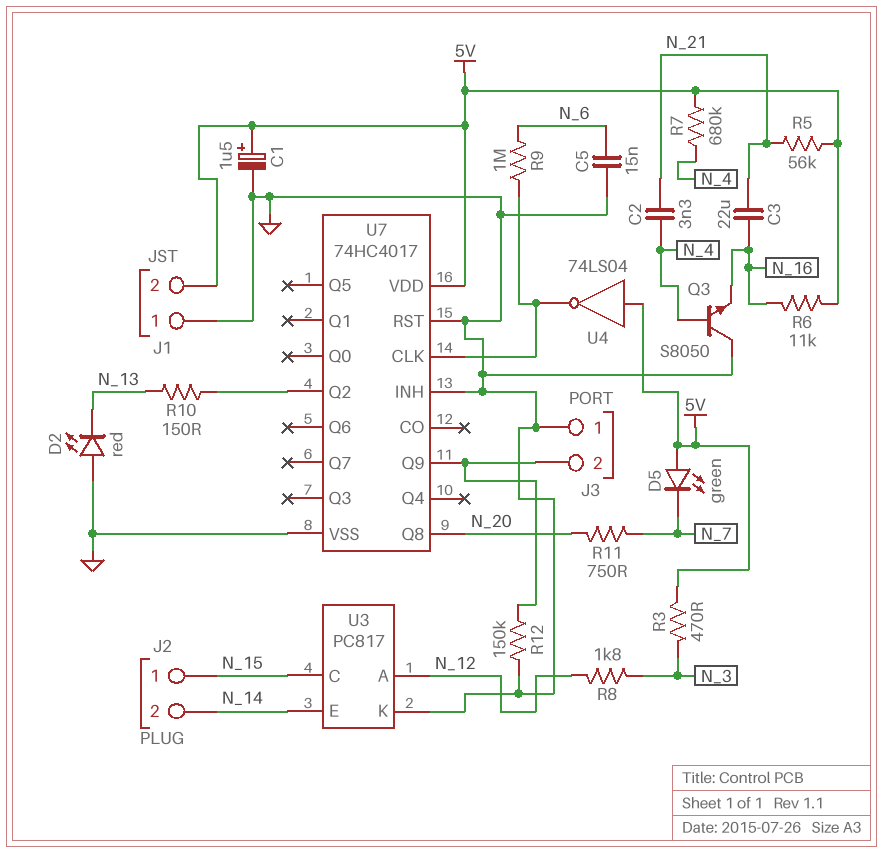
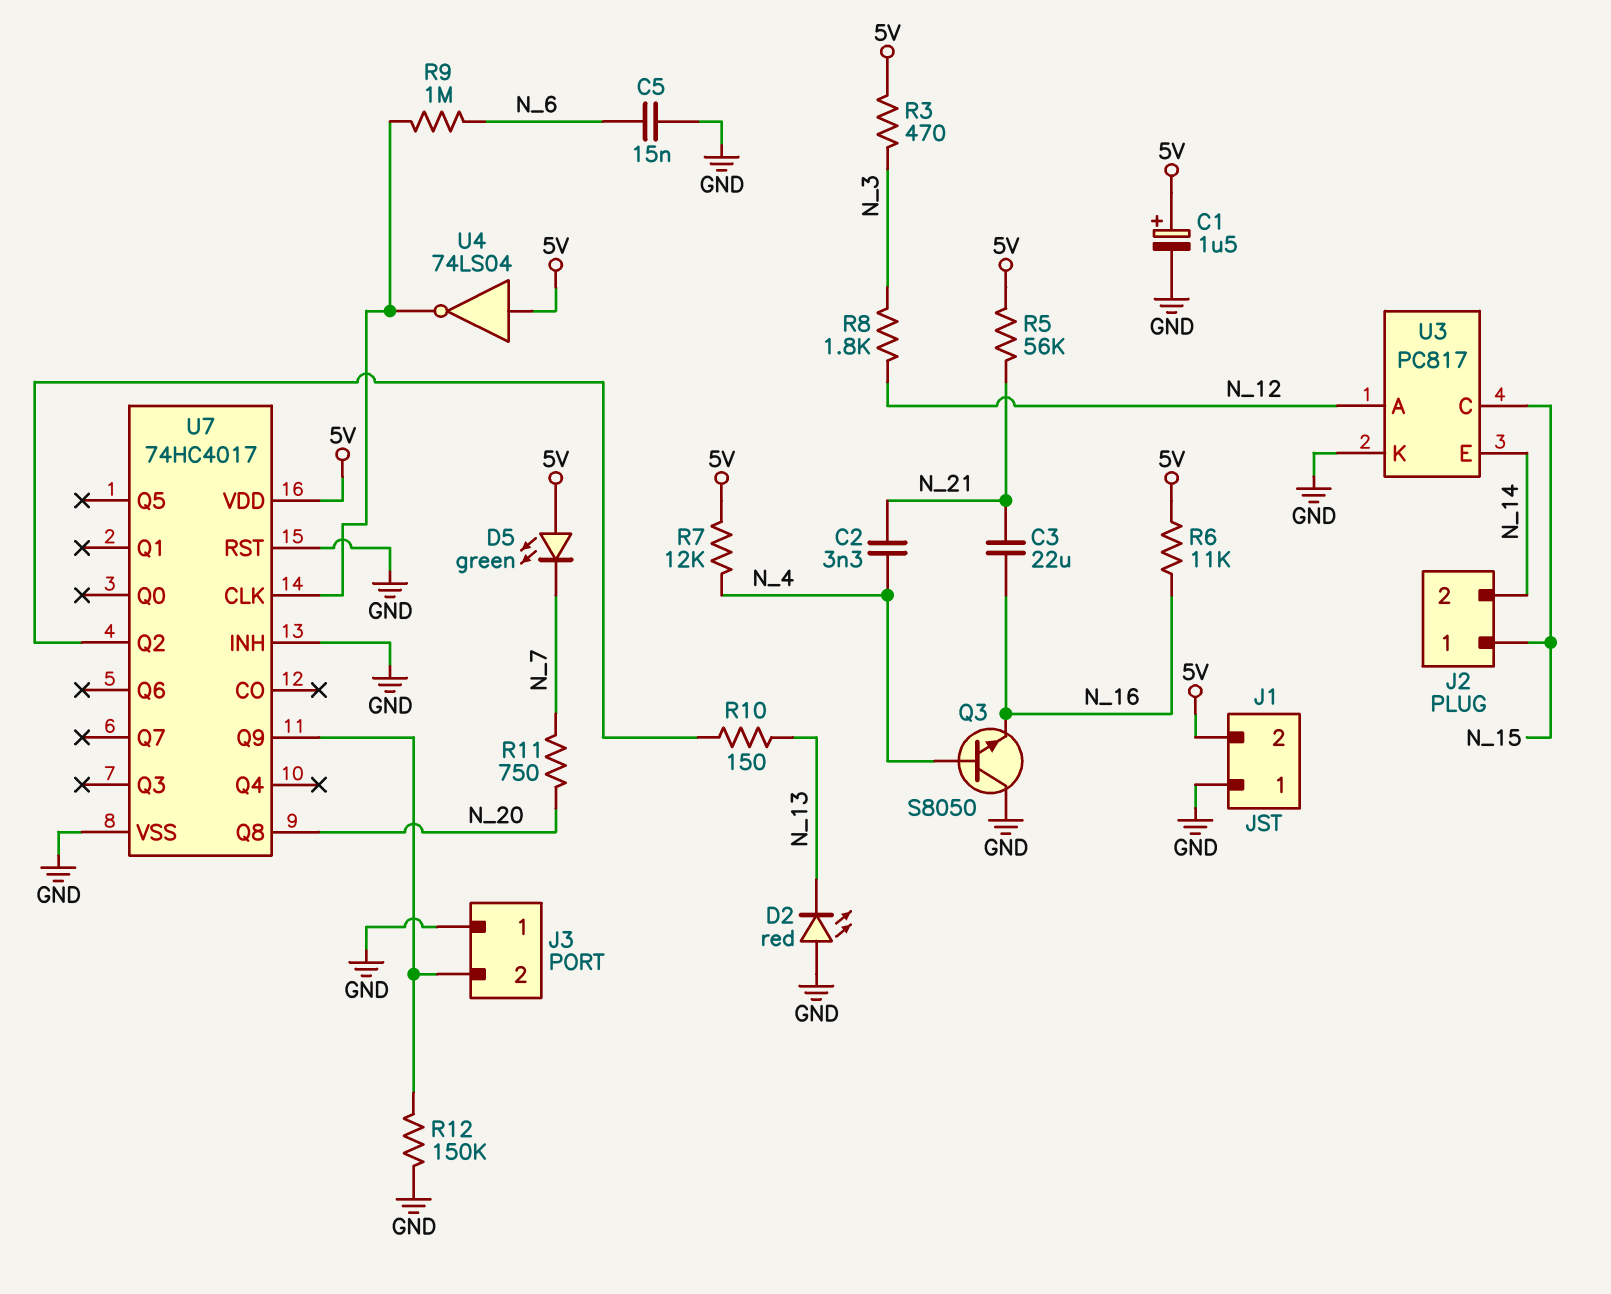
R7: 680k (5V, N_4) -> 12k (5V, N_4)

